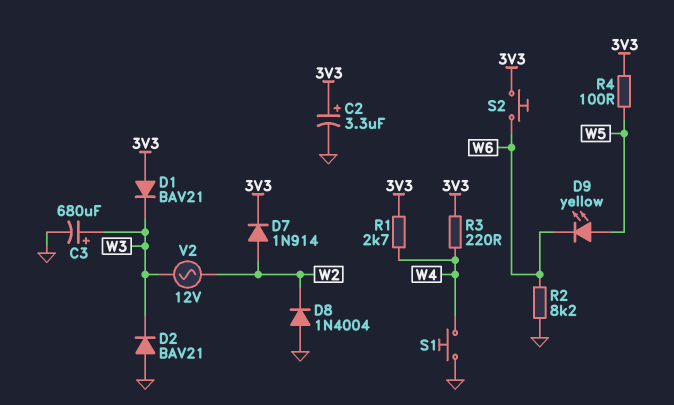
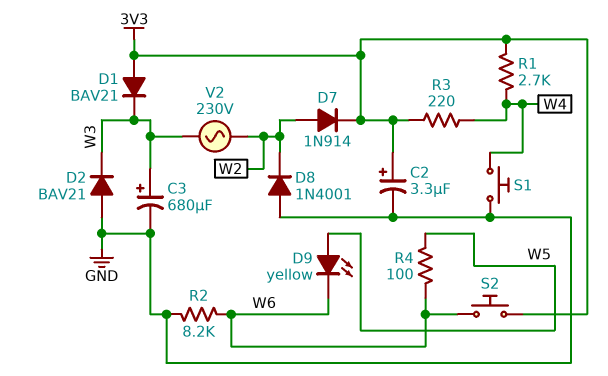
D8: diode 1N4004 (A GND, K W2) -> diode 1N4001 (A GND, K W2)
R4: 100 (3V3, W5) -> 100 (W5, W6)
V2: AC 12V (W2, W3) -> AC 230V (W2, W3)

